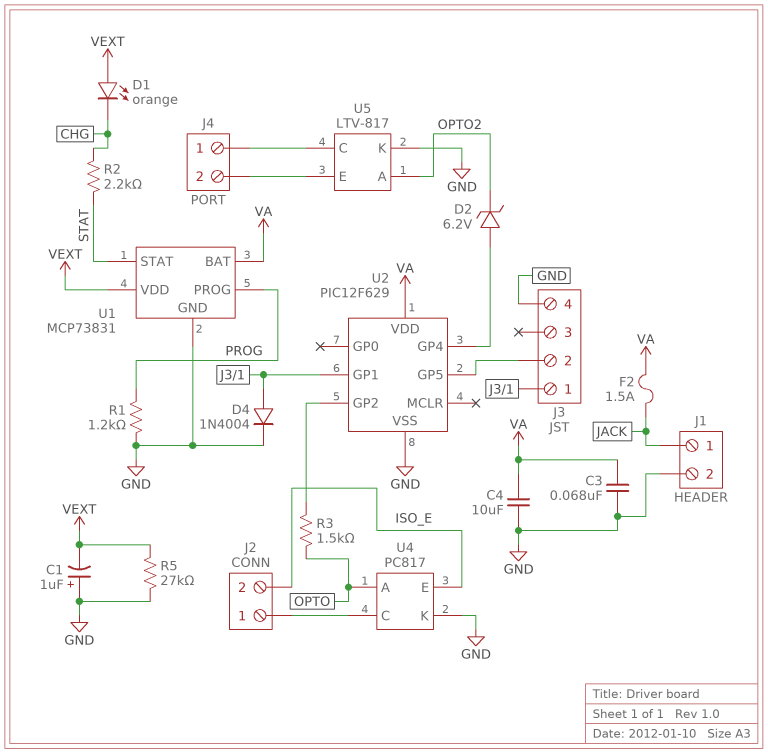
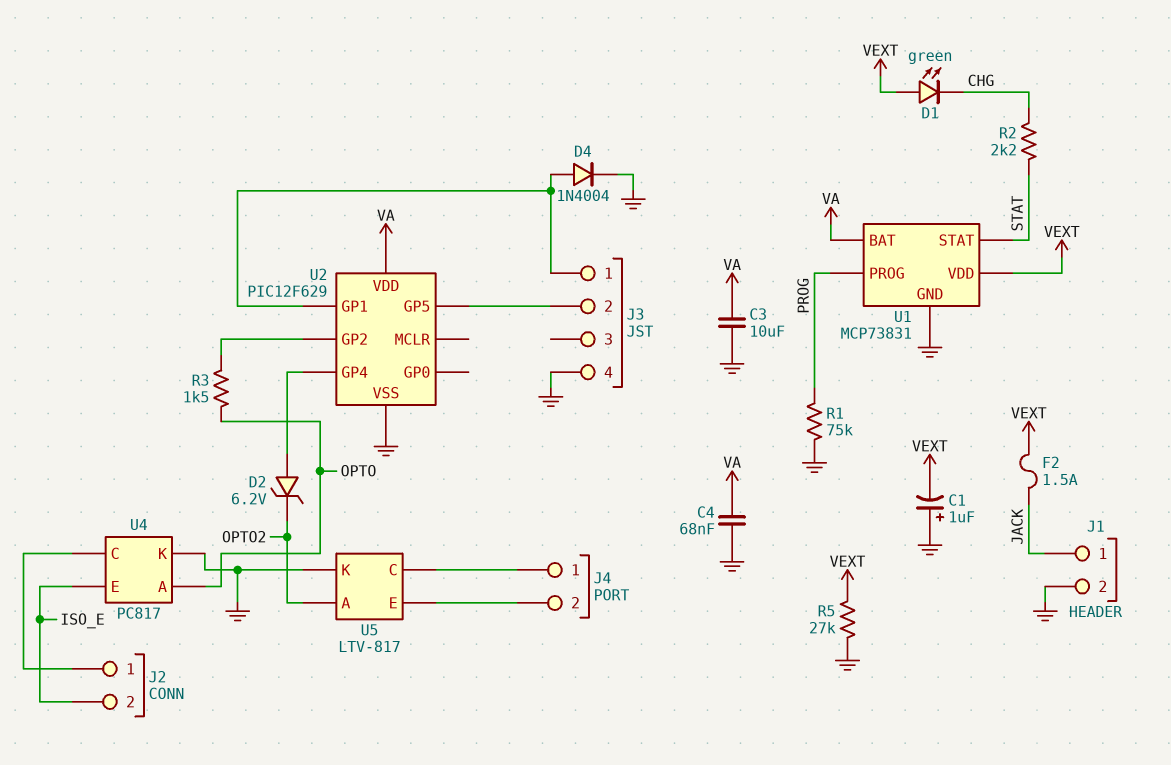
C3: 68nF (GND, VA) -> 10uF (GND, VA)
C4: 10uF (GND, VA) -> 68nF (GND, VA)
D1: LED orange (A VEXT, K CHG) -> LED green (A VEXT, K CHG)
F2: 1.5A (JACK, VA) -> 1.5A (JACK, VEXT)
R1: 1.2k (GND, PROG) -> 75k (GND, PROG)

